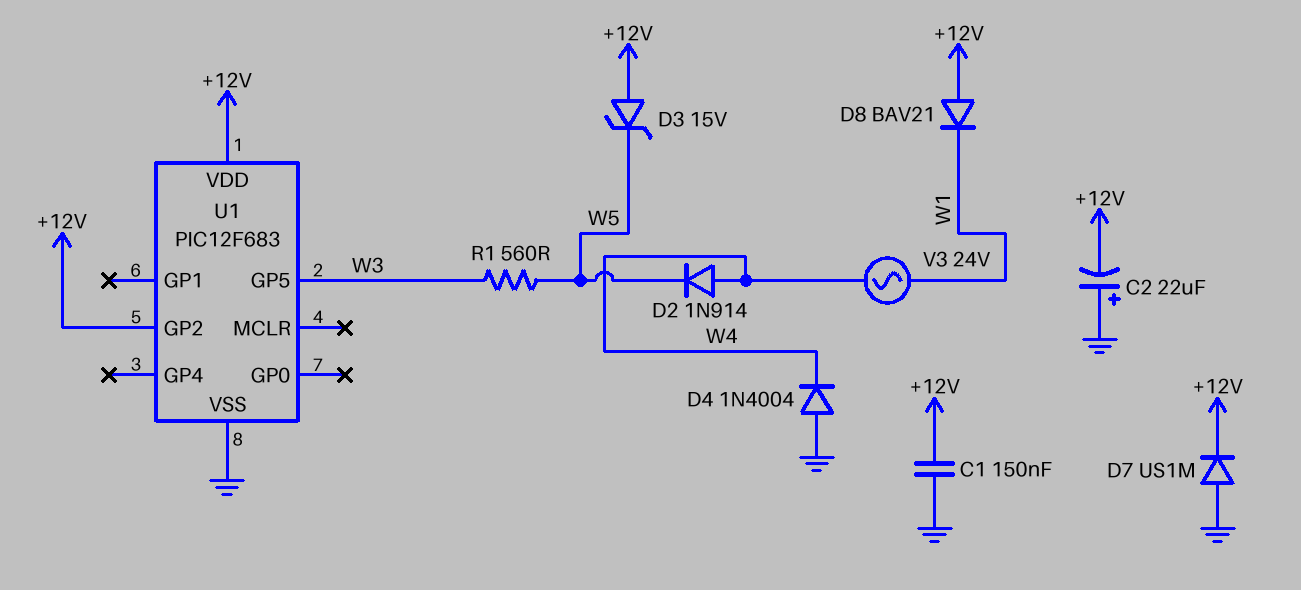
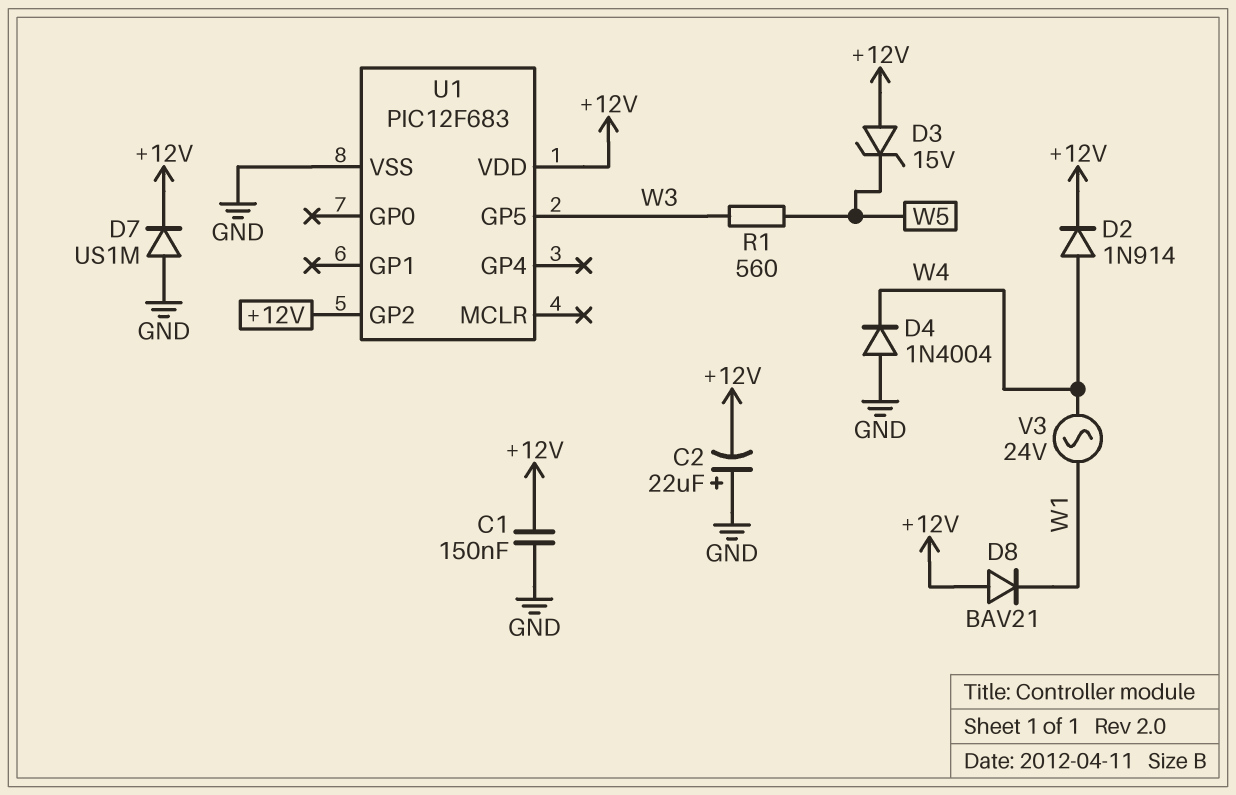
D2: diode 1N914 (A W4, K W5) -> diode 1N914 (A W4, K +12V)

